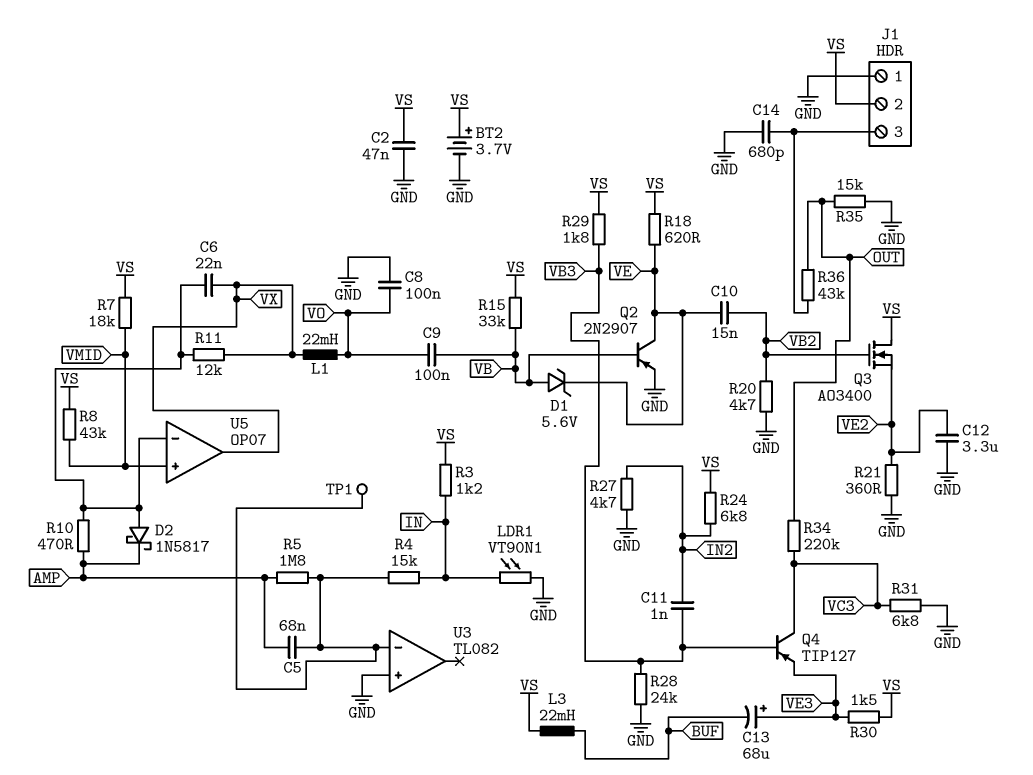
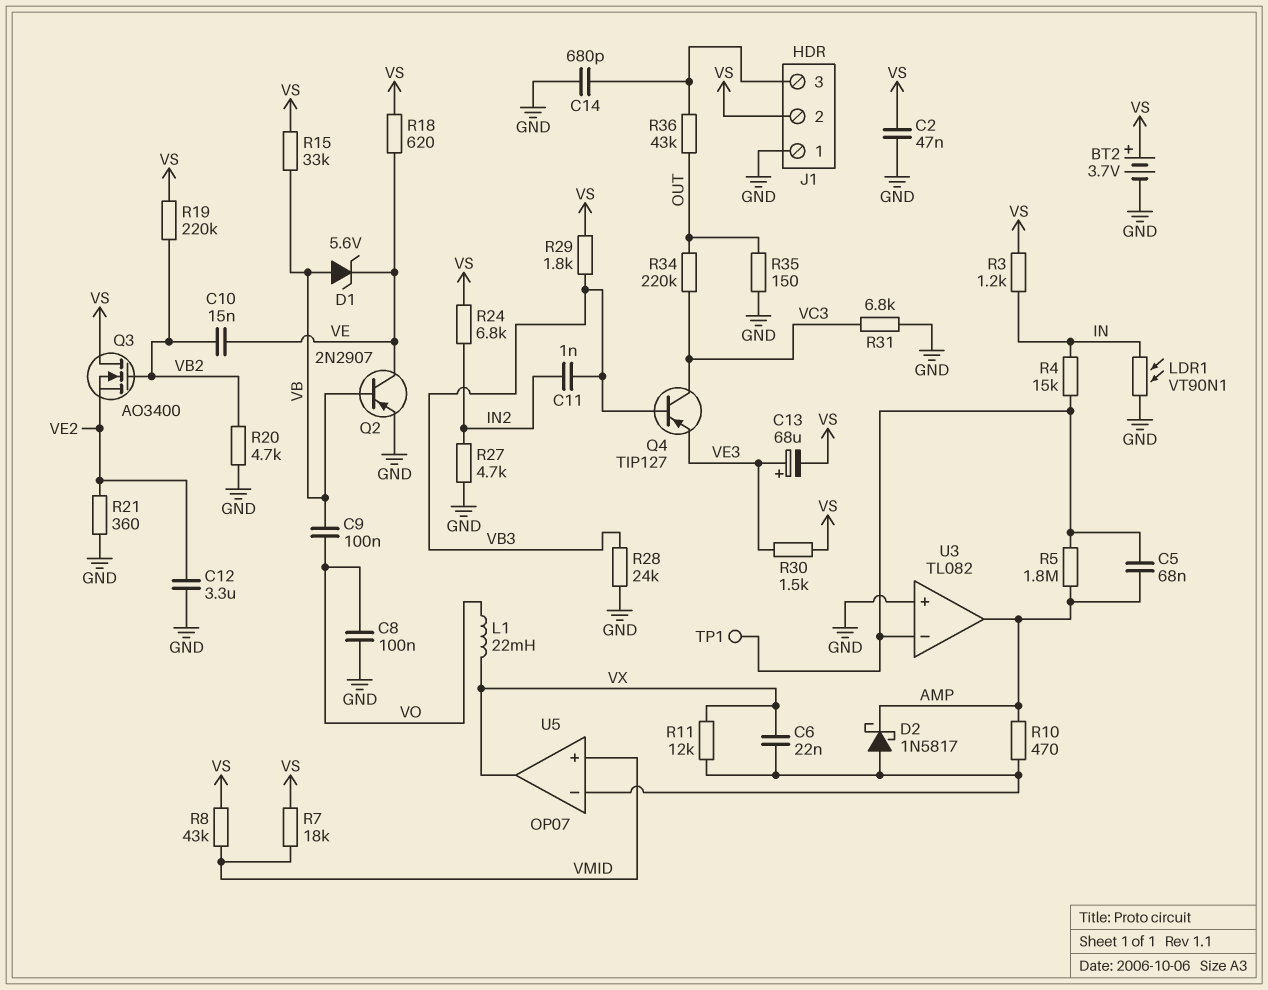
C13: 68uF (plus VE3, minus BUF) -> 68uF (plus VE3, minus VS)
L3: 22mH (BUF, VS) -> none
R19: none -> 220k (VB2, VS)
R35: 15k (GND, OUT) -> 150 (GND, OUT)
U3 pin out: none -> AMP

